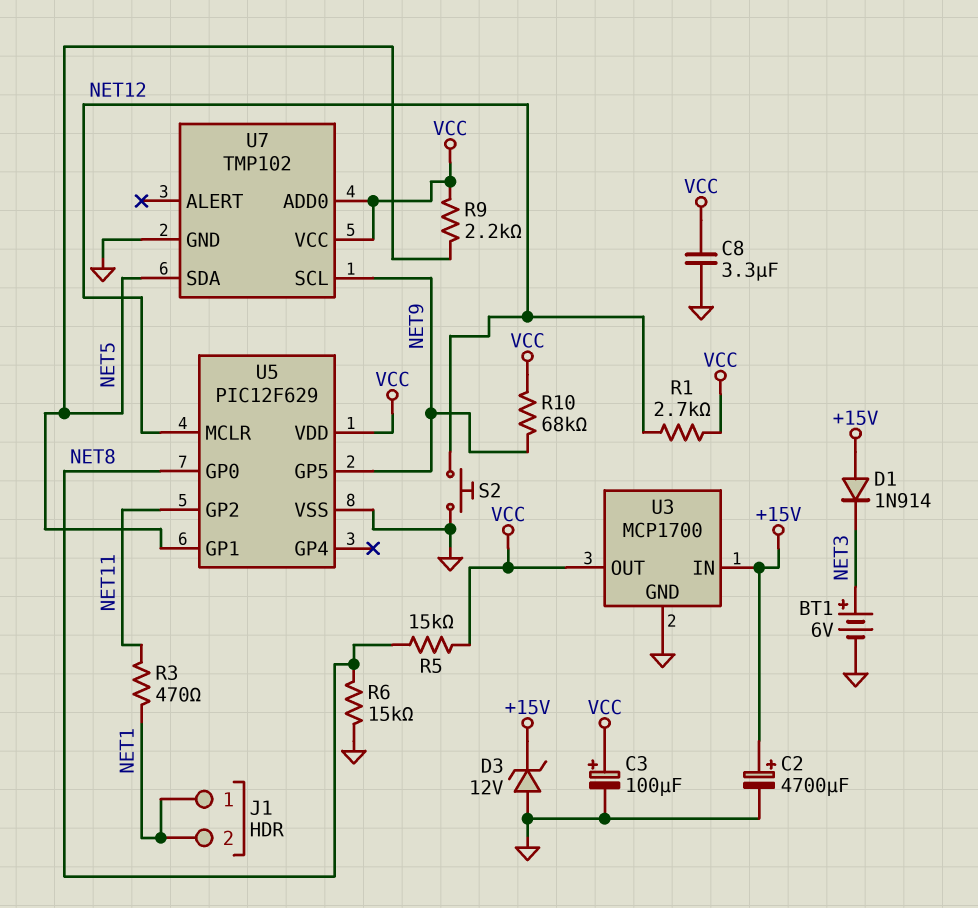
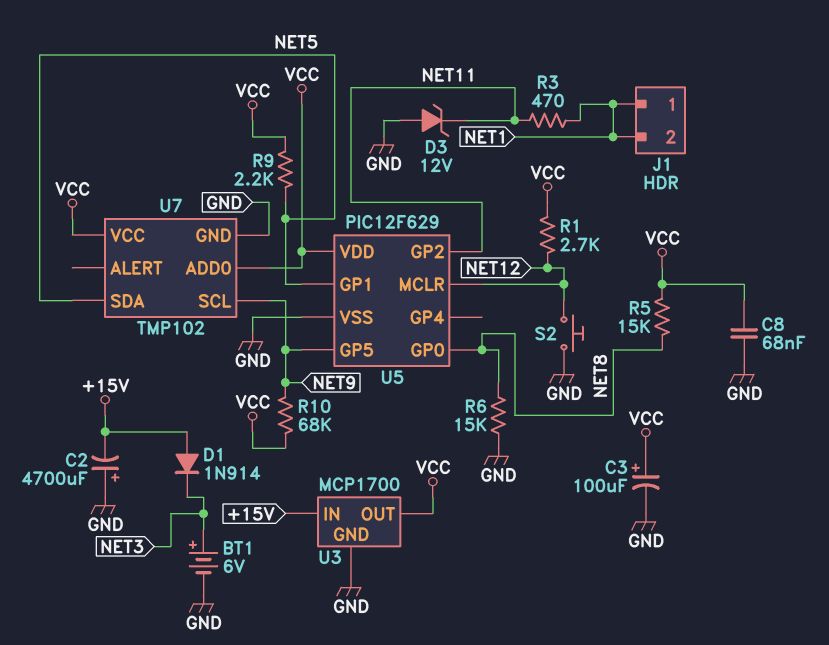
C2: 4700uF (plus +15V, minus GND) -> 4700uF (plus GND, minus +15V)
C8: 3.3uF (GND, VCC) -> 68nF (GND, VCC)
D3: zener 12V (A GND, K +15V) -> zener 12V (A GND, K NET11)

